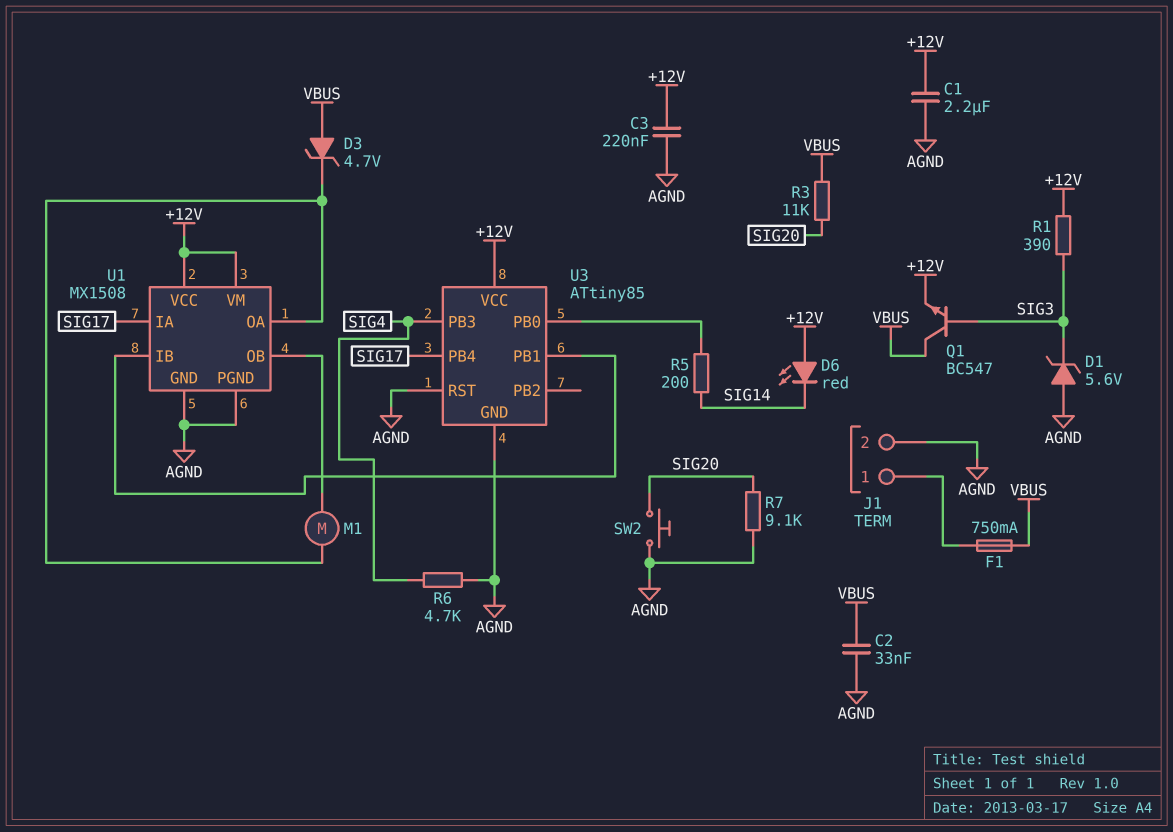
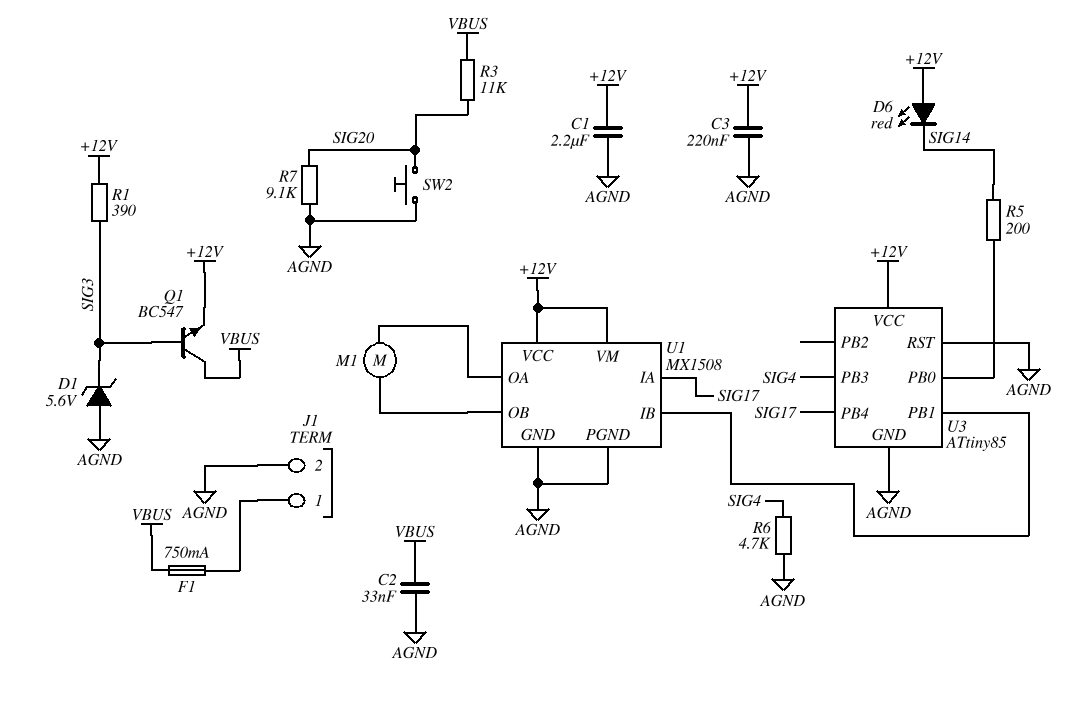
D3: zener 4.7V (A VBUS, K U1/OA) -> none

